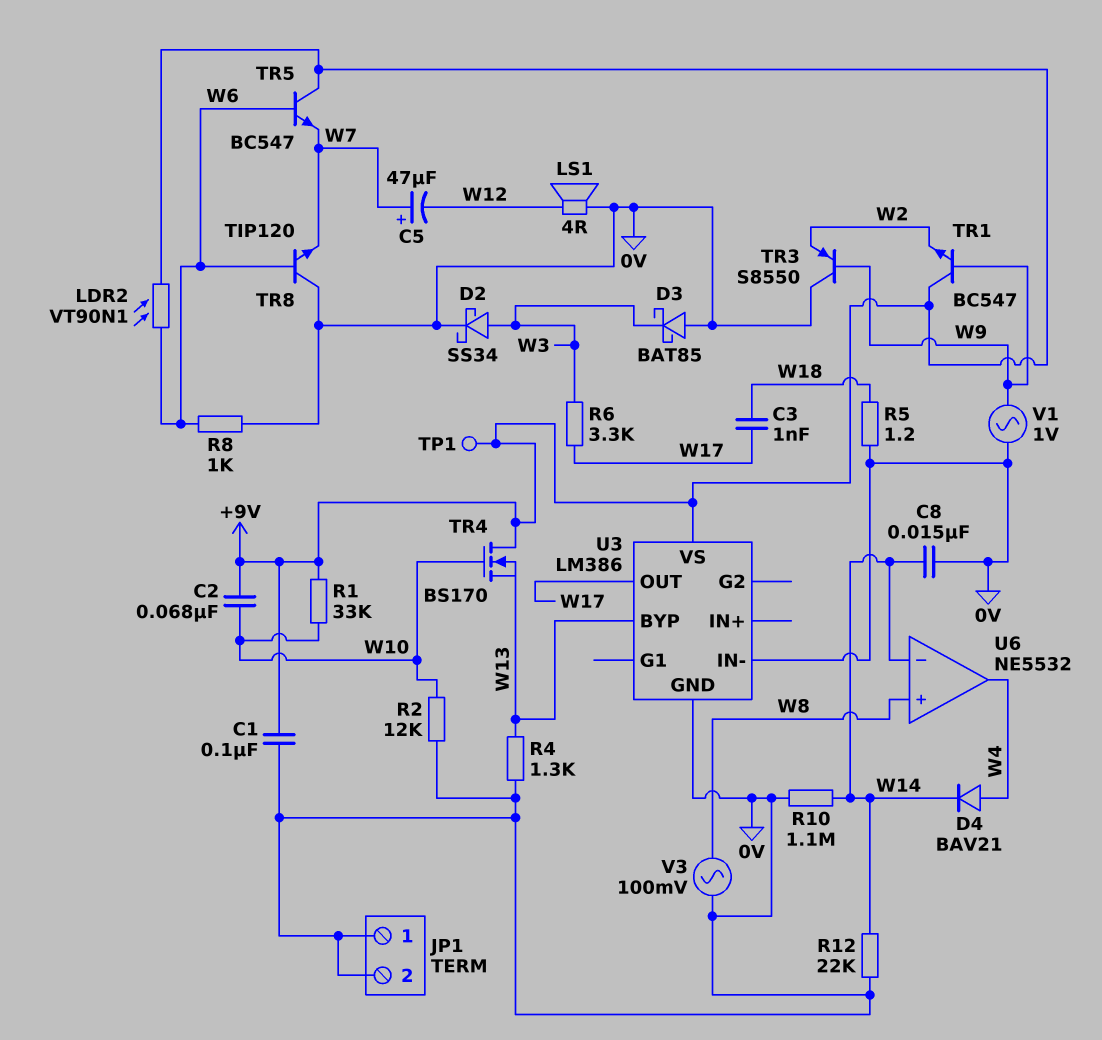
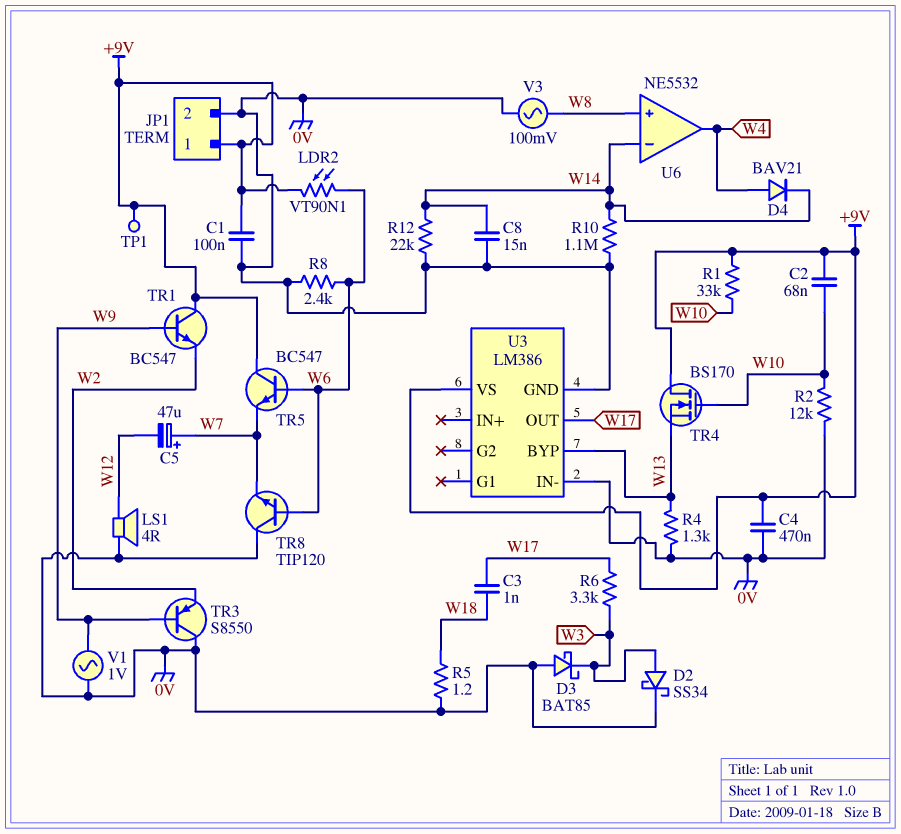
C4: none -> 470nF (+9V, 0V)
JP1 pin 1: 0V -> +9V
R8: 1k (0V, W6) -> 2.4k (0V, W6)

